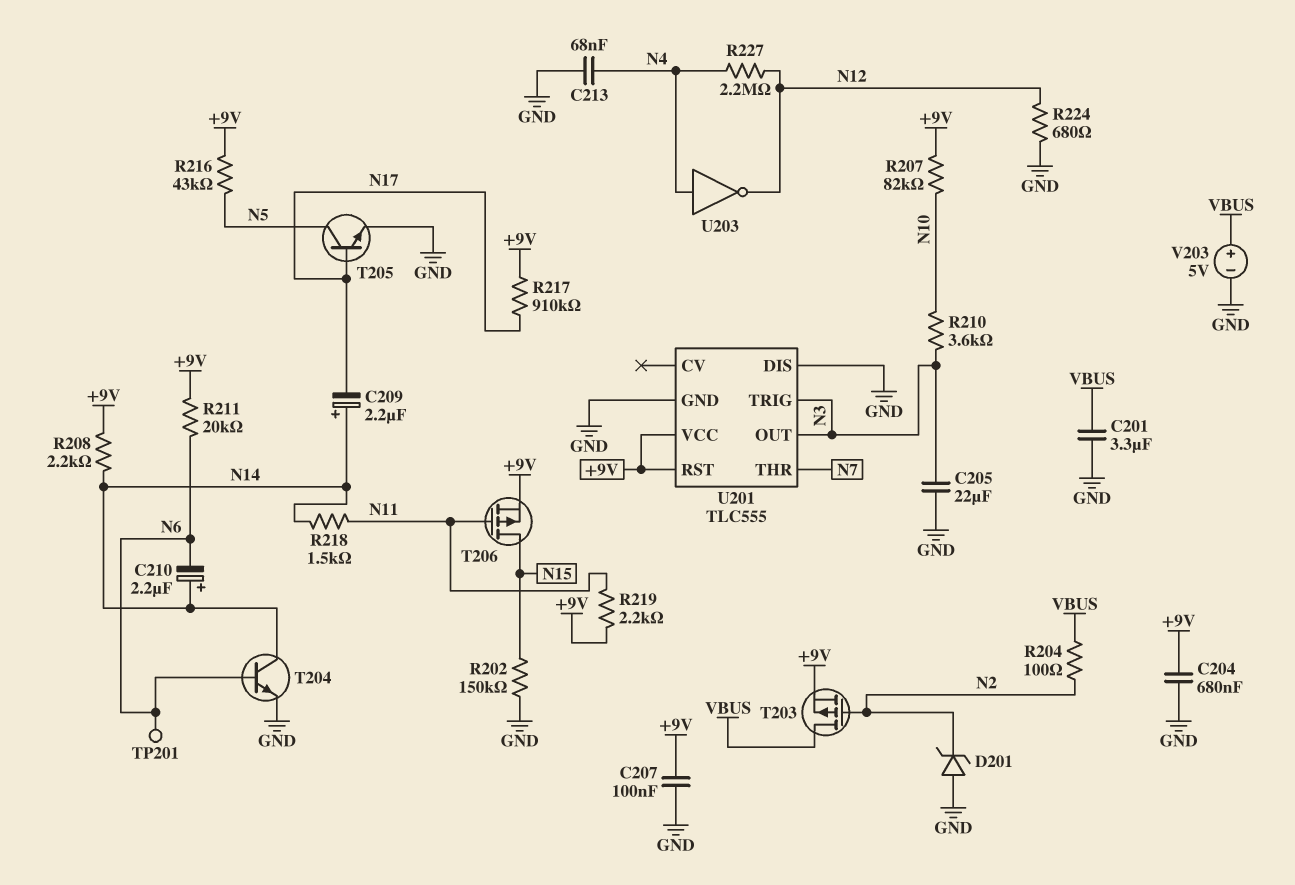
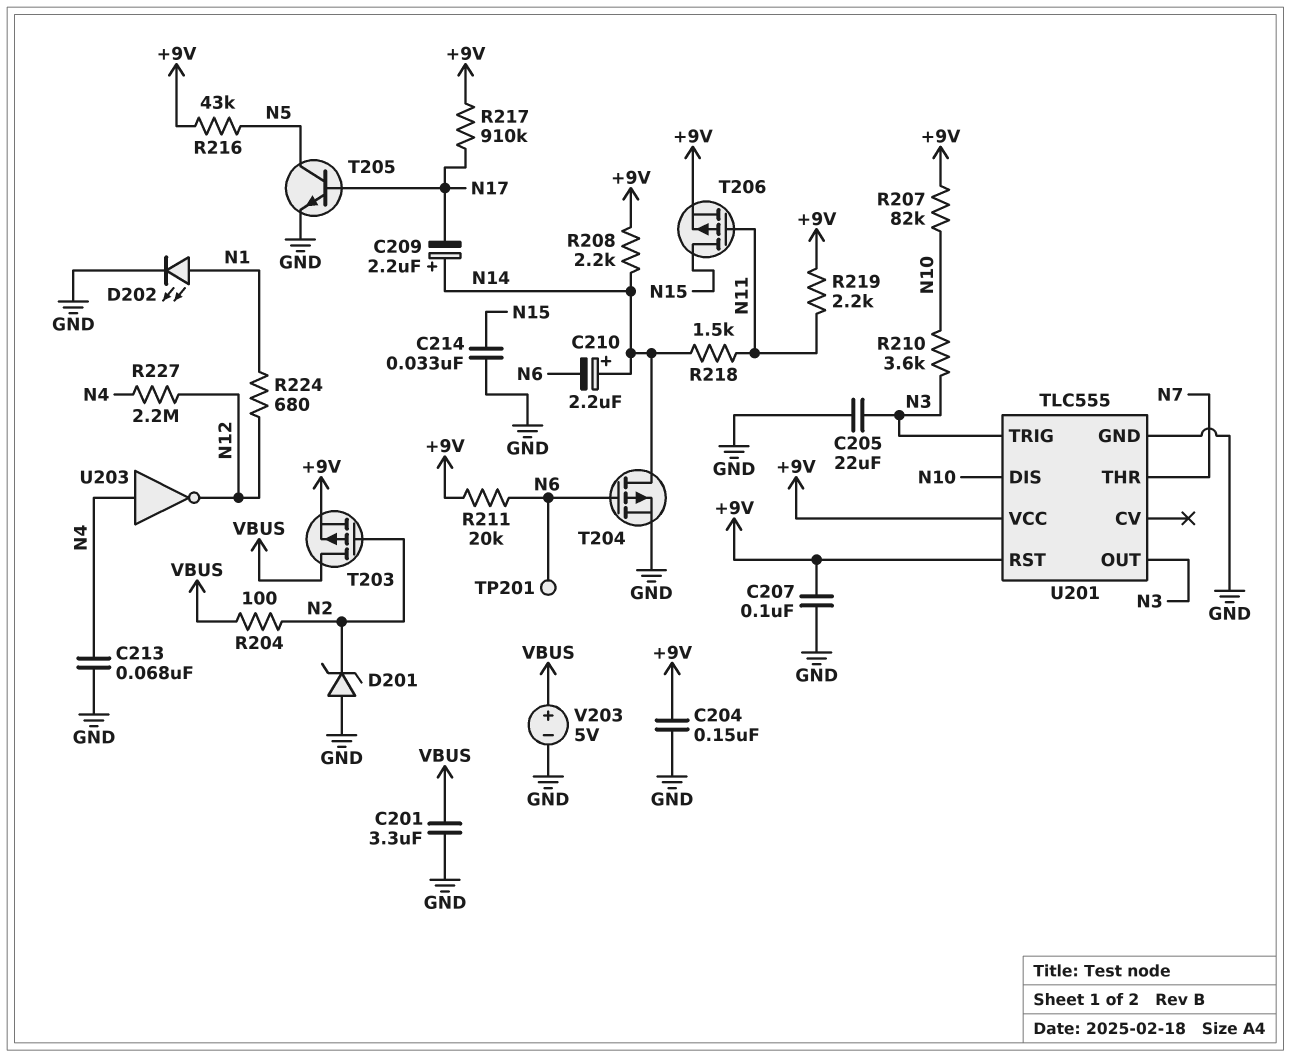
C204: 680nF (+9V, GND) -> 150nF (+9V, GND)
C214: none -> 33nF (GND, N15)
D202: none -> LED (A N1, K GND)
R202: 150k (GND, N15) -> none
R224: 680 (GND, N12) -> 680 (N1, N12)
T204: NPN (B N6, C N14, E GND) -> PMOS (G N6, D N14, S GND)
U201 pin DIS: GND -> N10

